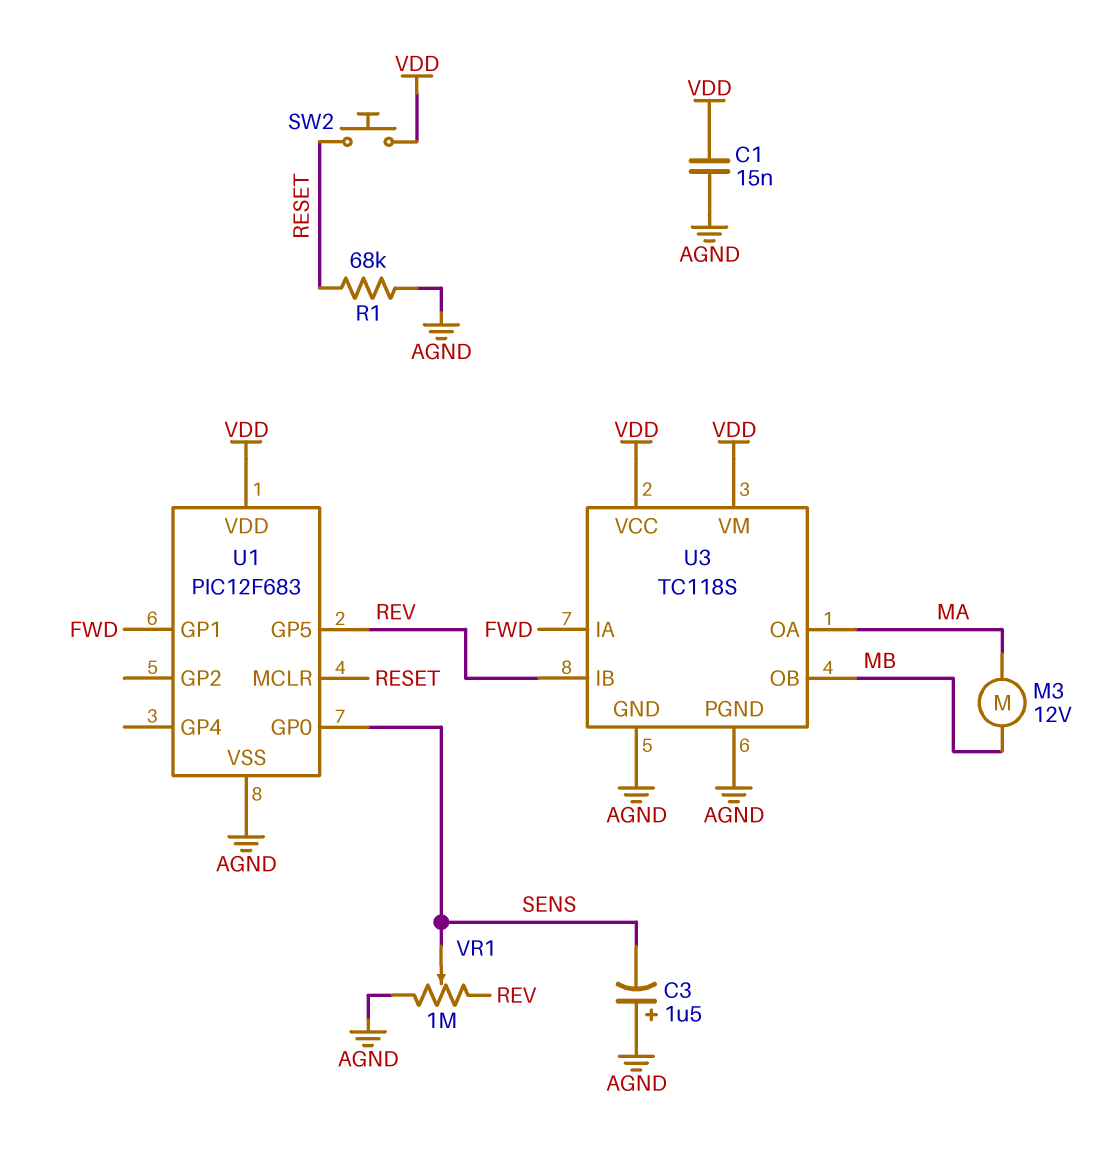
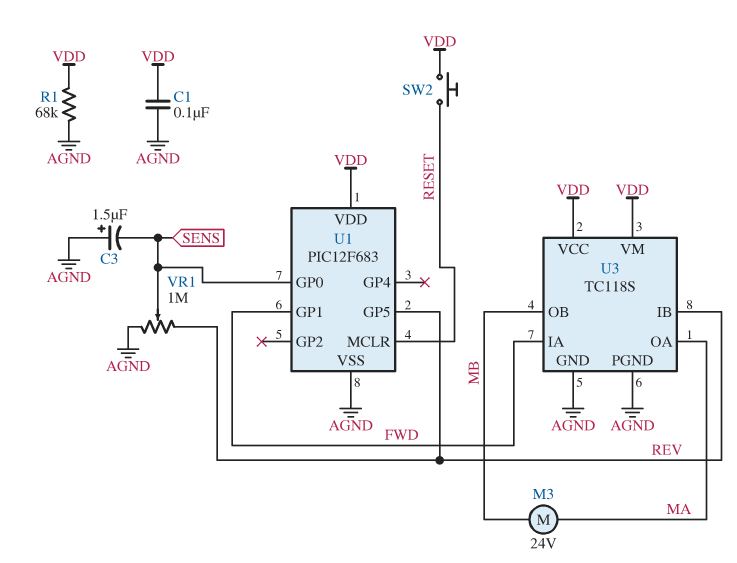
C1: 15nF (AGND, VDD) -> 100nF (AGND, VDD)
M3: motor 12V (MA, MB) -> motor 24V (MA, MB)
R1: 68k (AGND, RESET) -> 68k (AGND, VDD)

